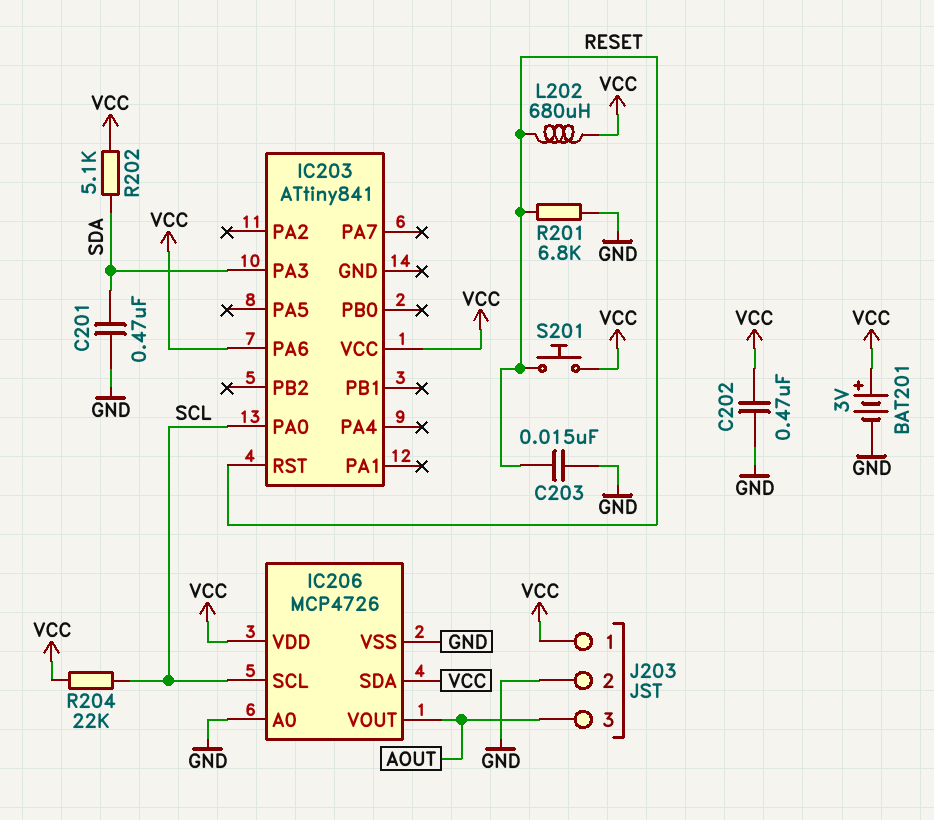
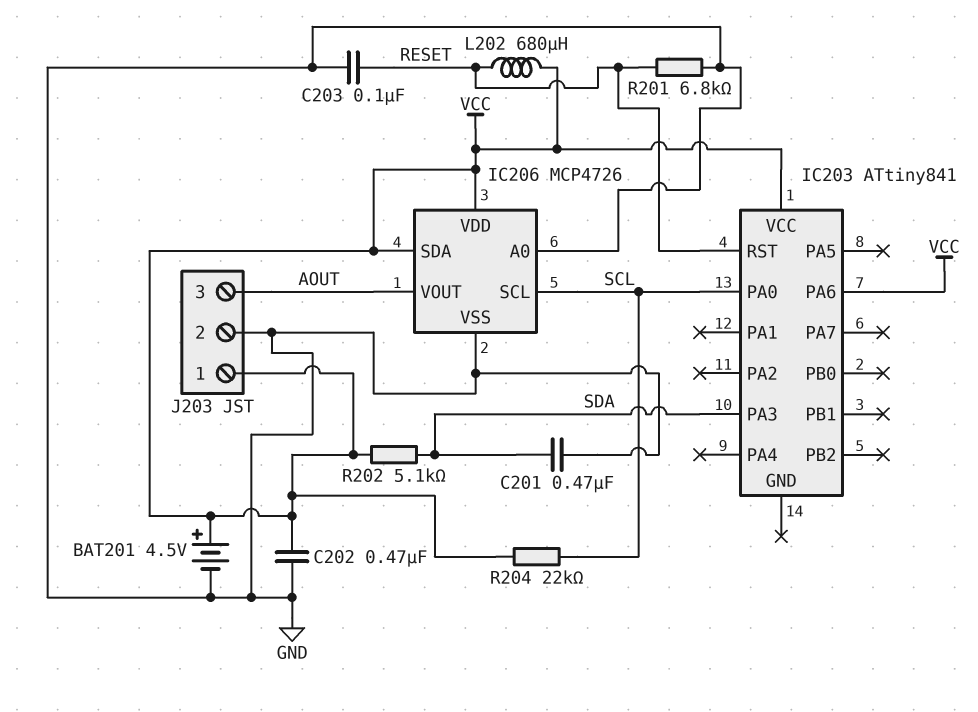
BAT201: 3V (plus VCC, minus GND) -> 4.5V (plus VCC, minus GND)
C203: 15nF (GND, RESET) -> 100nF (GND, RESET)
S201: button (RESET, VCC) -> none

